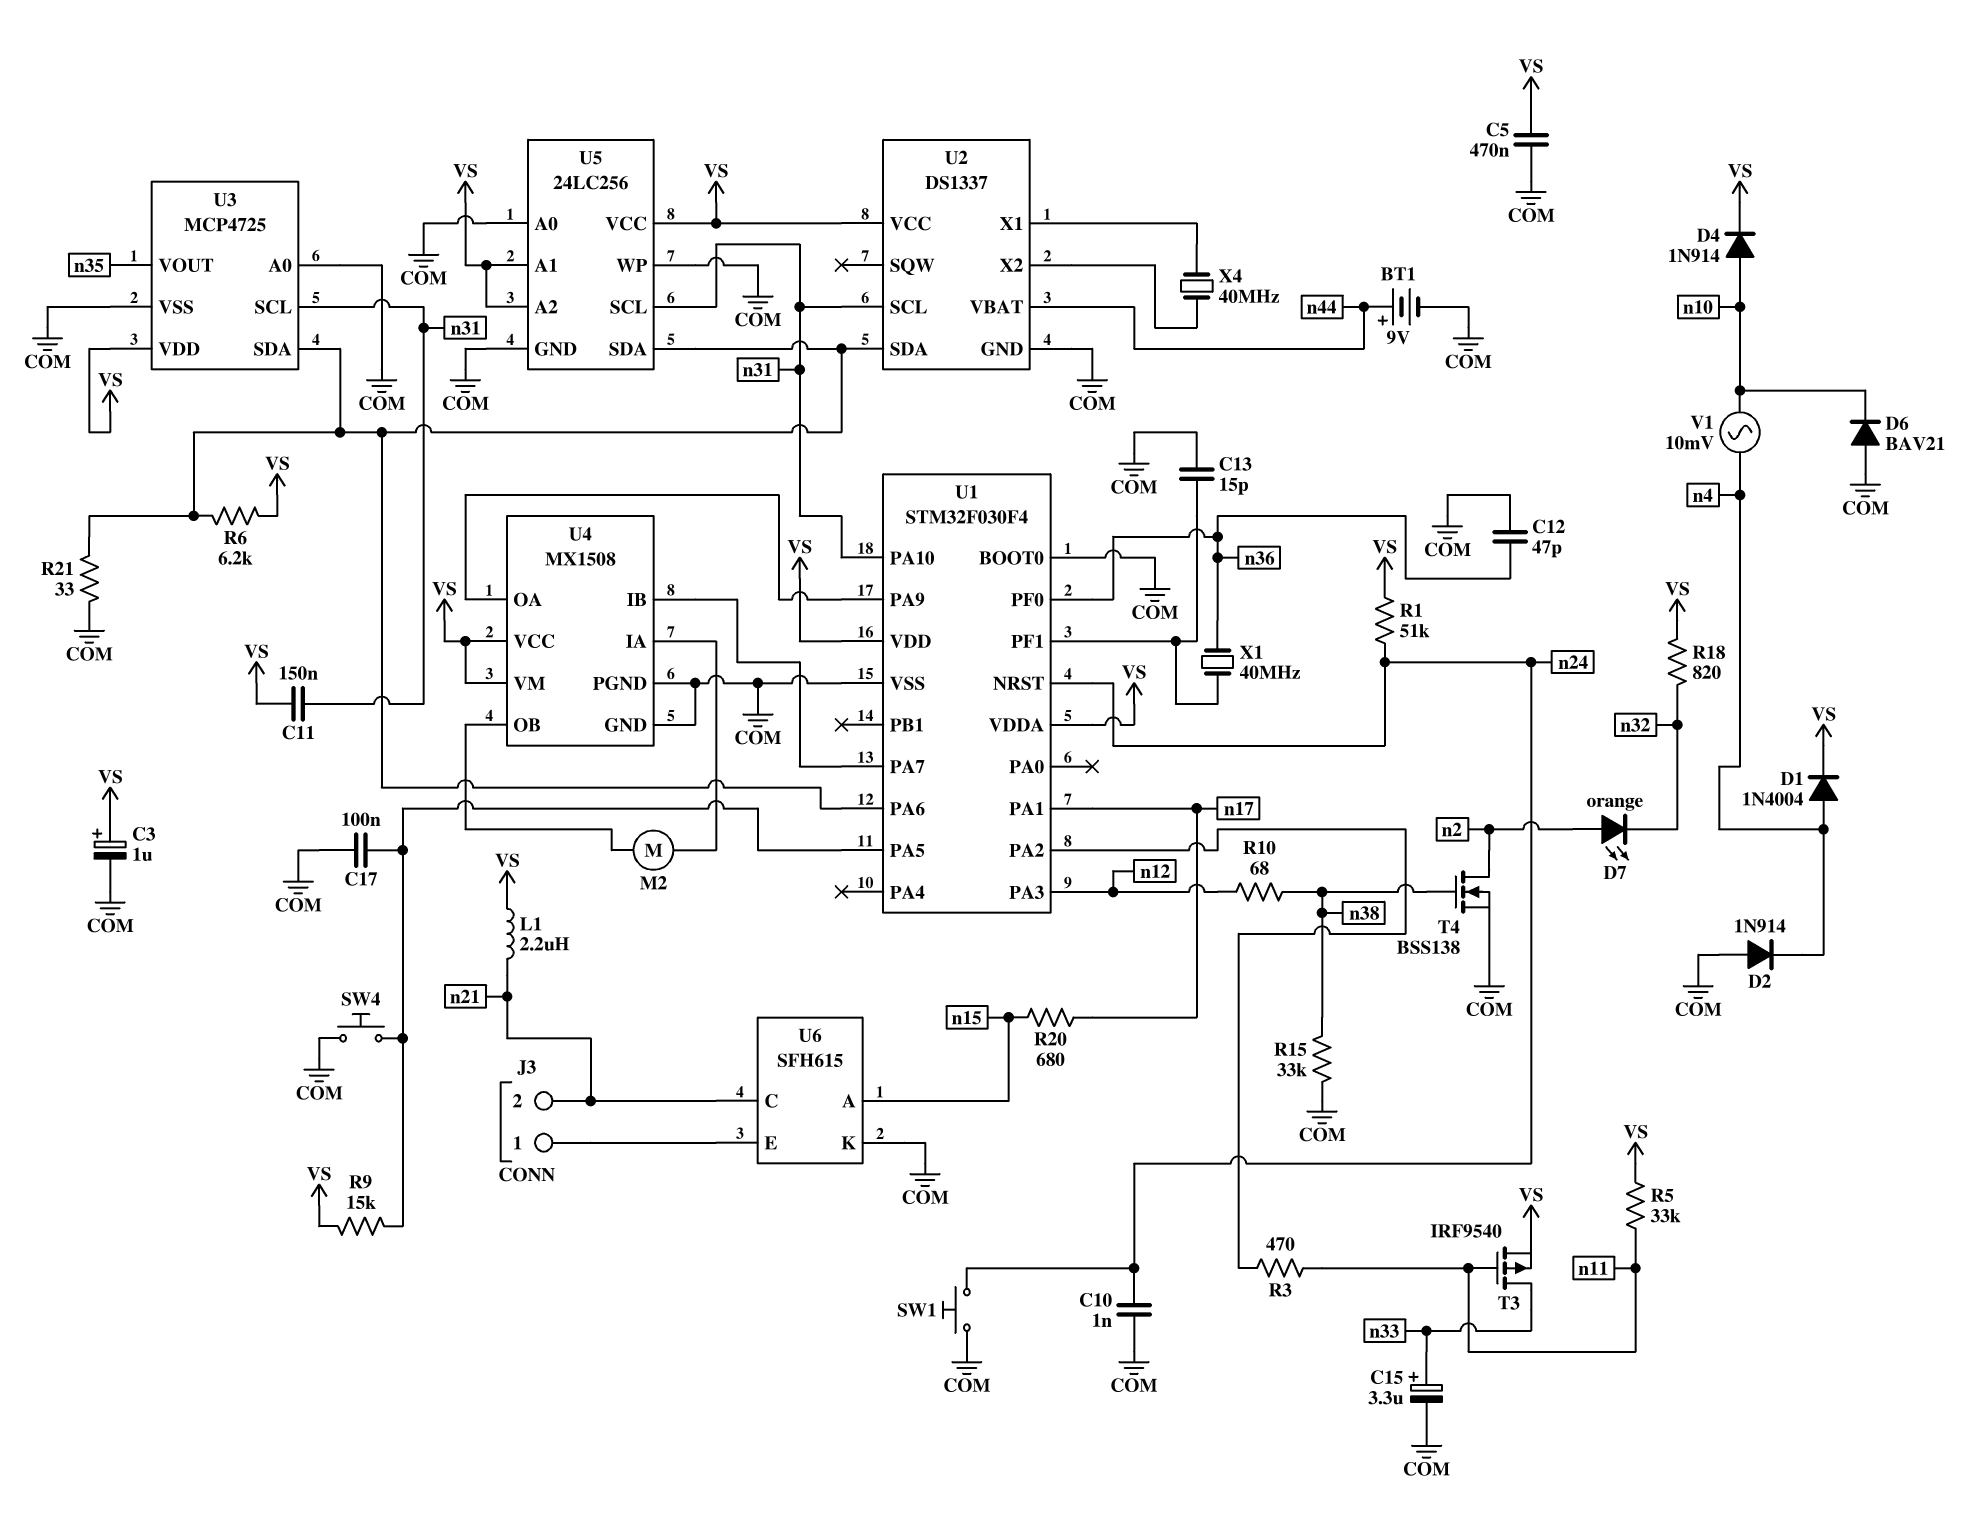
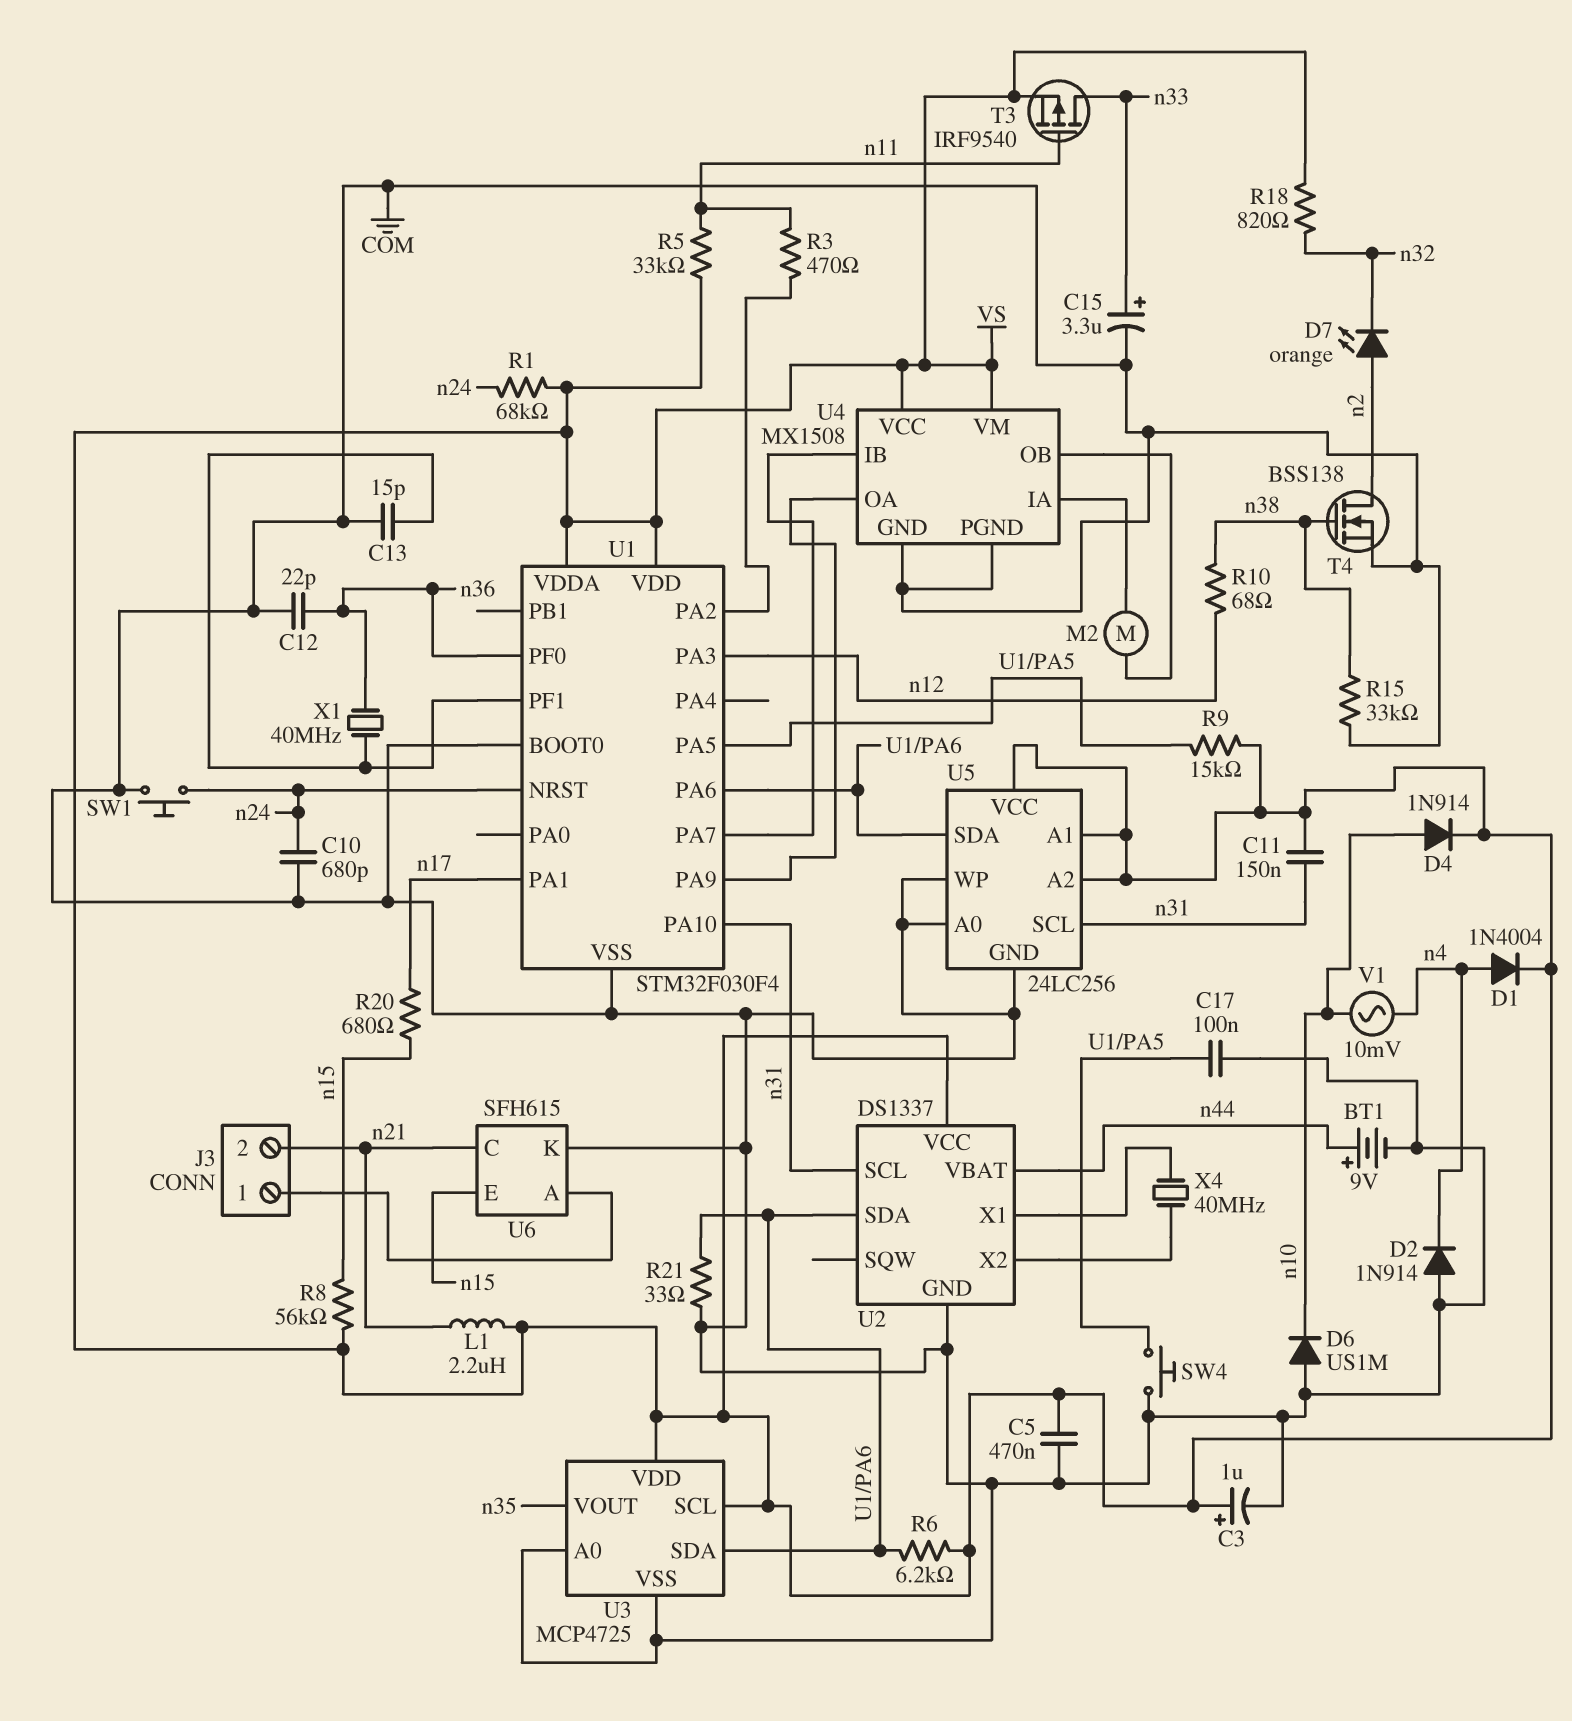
C10: 1nF (COM, n24) -> 680pF (COM, n24)
C12: 47pF (COM, n36) -> 22pF (COM, n36)
D6: diode BAV21 (A COM, K n10) -> diode US1M (A COM, K n10)
R1: 51k (VS, n24) -> 68k (VS, n24)
R8: none -> 56k (VS, n15)
U3 pin SCL: n31 -> VS
U6 pin A: n15 -> J3/1
U6 pin E: J3/1 -> n15

